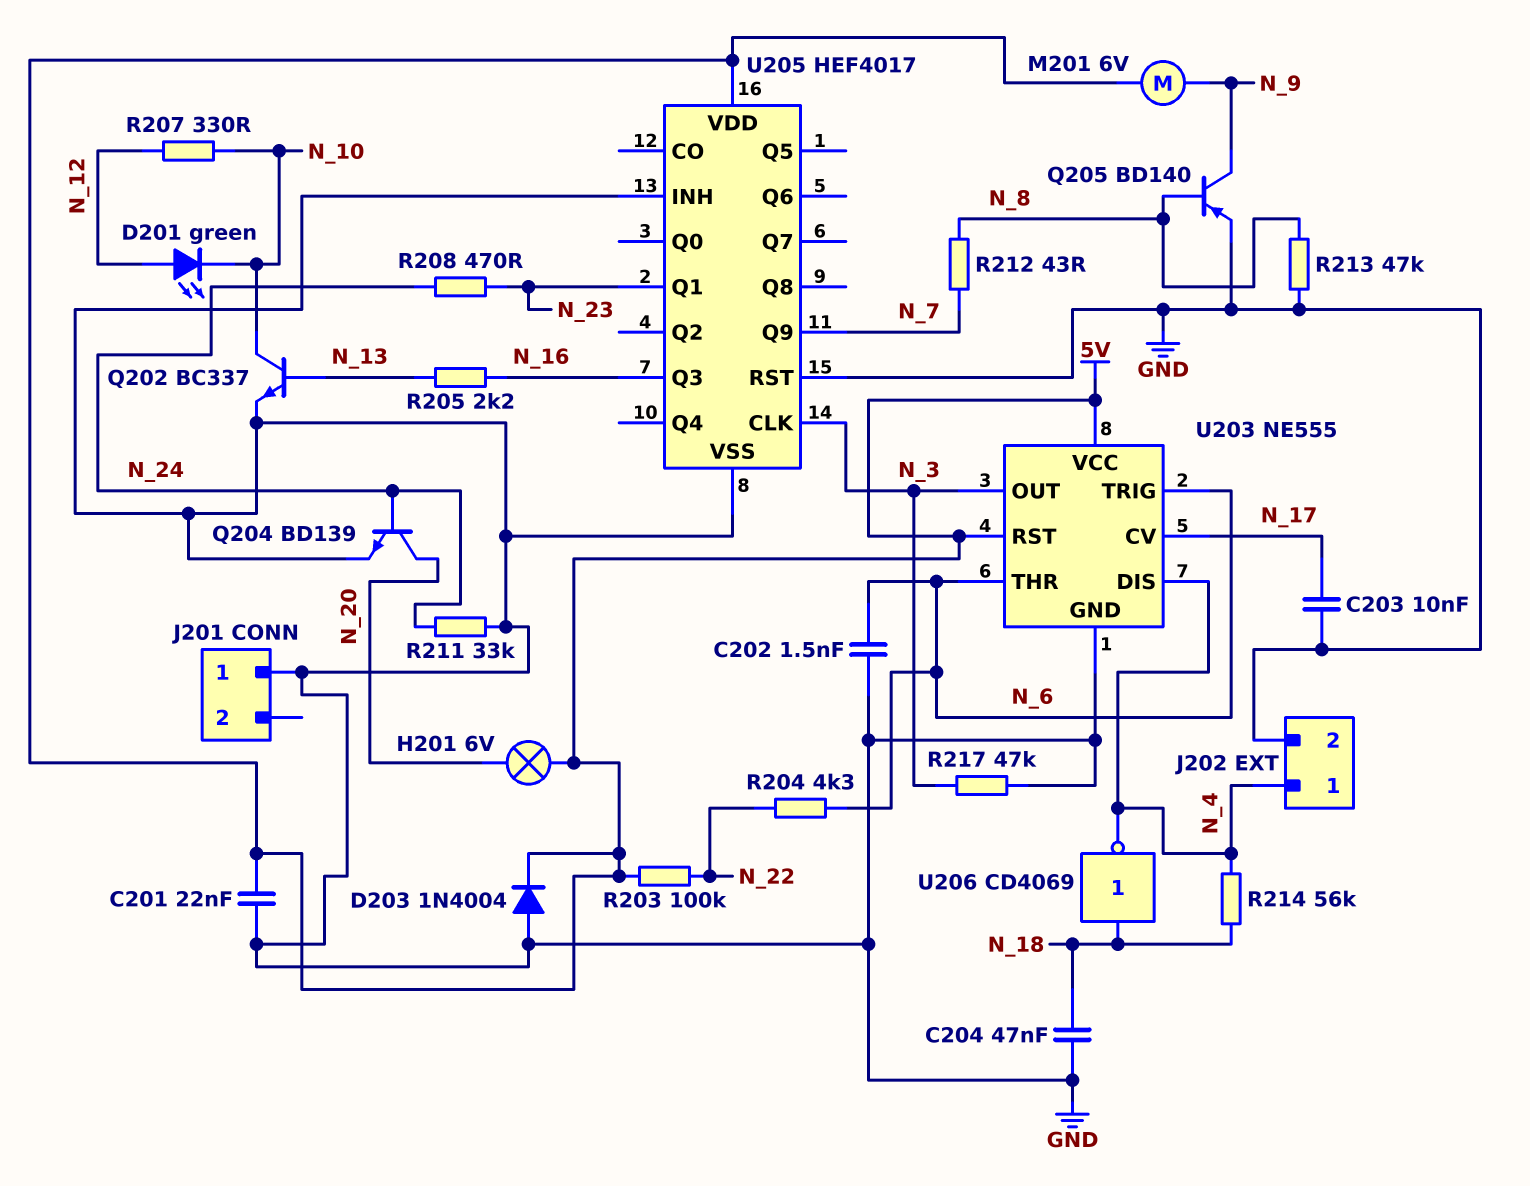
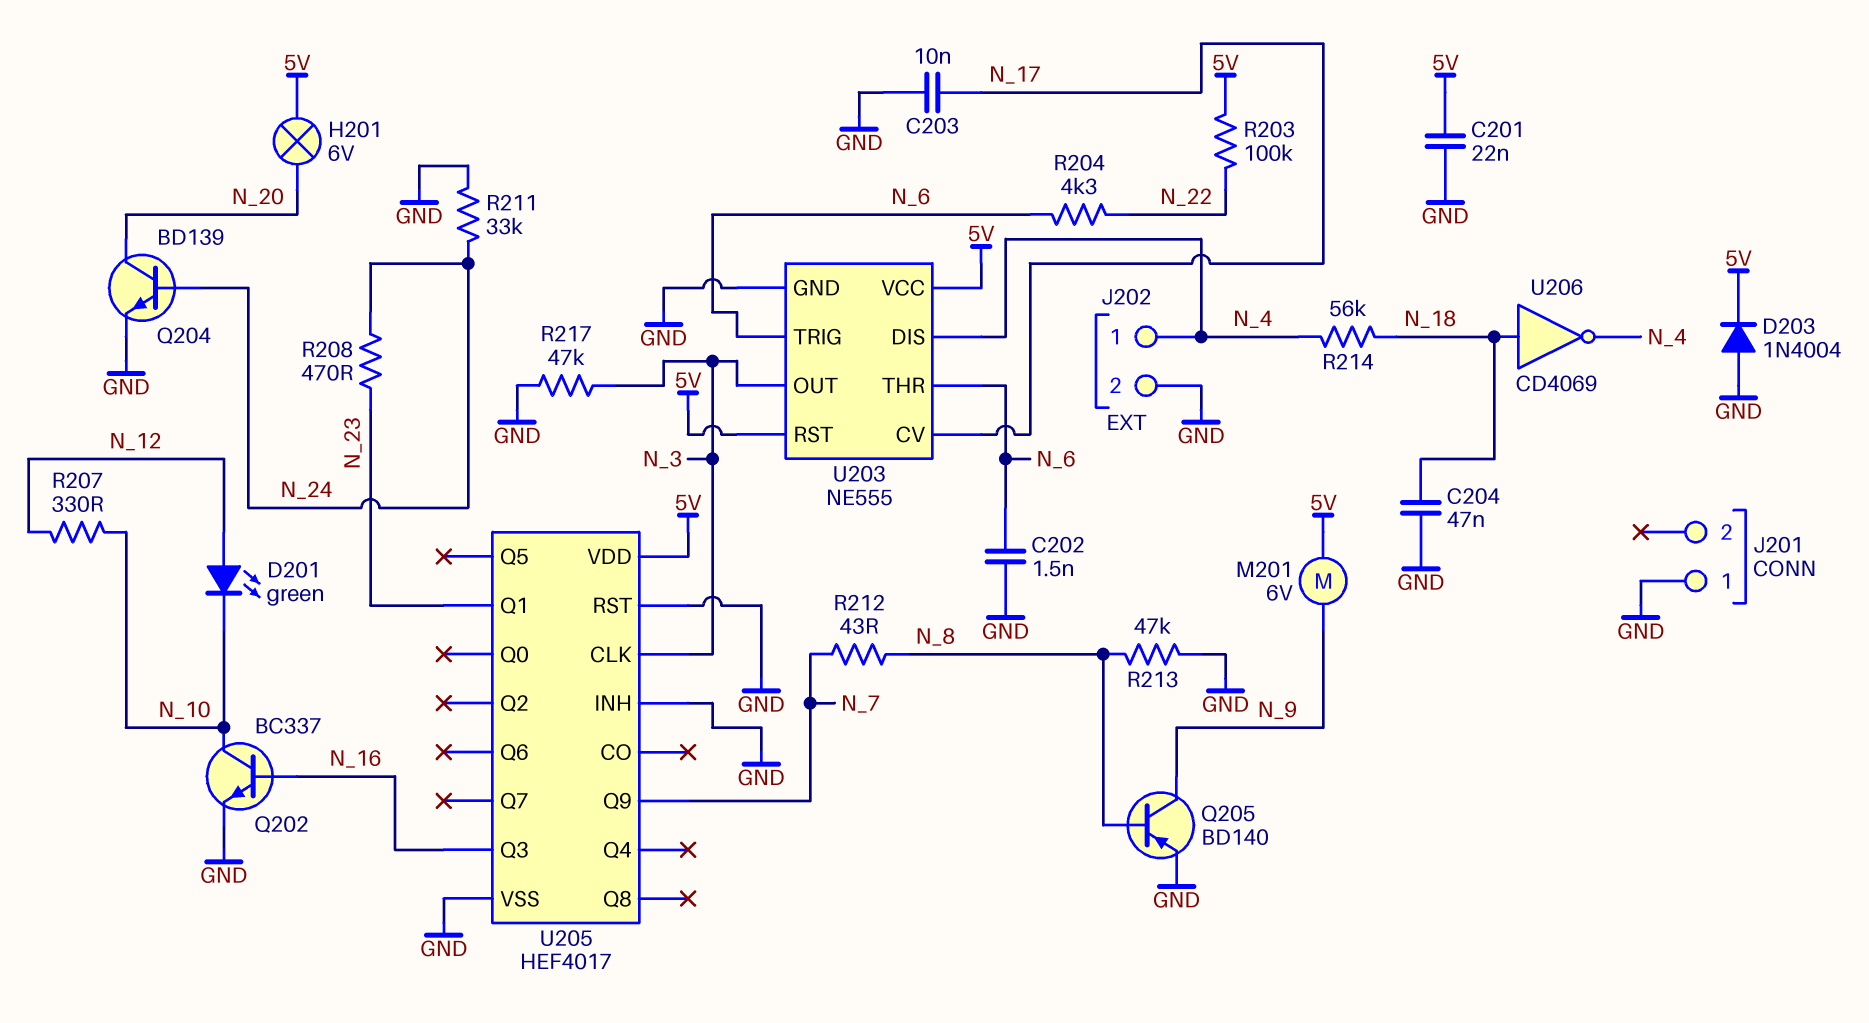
Q202: NPN BC337 (B N_13, C N_10, E GND) -> NPN BC337 (B N_16, C N_10, E GND)
R205: 2.2k (N_13, N_16) -> none

